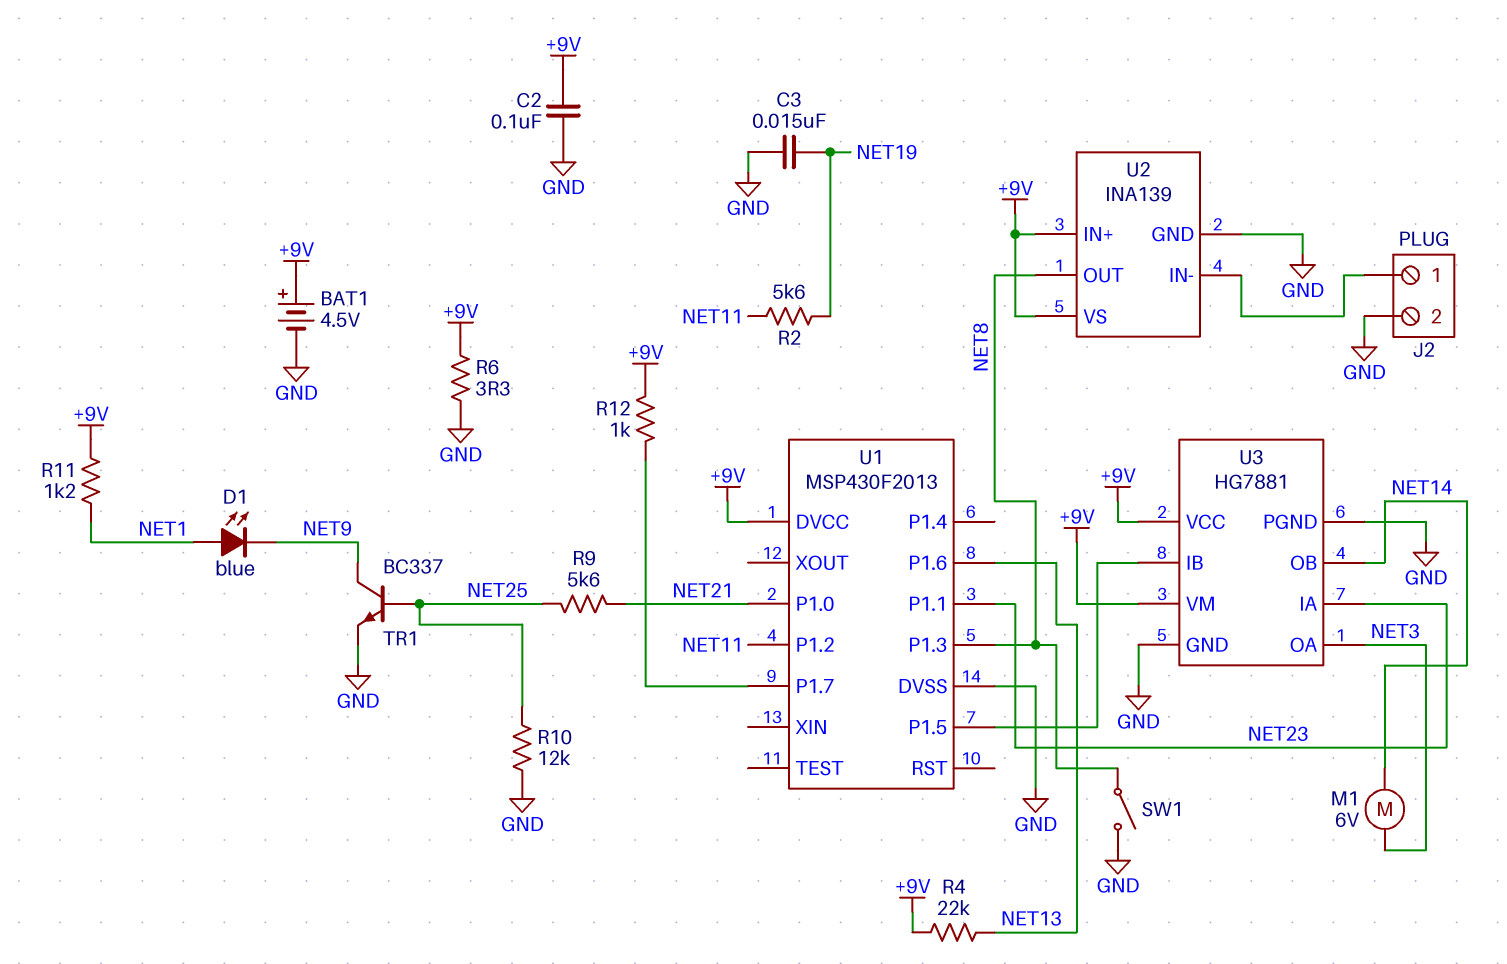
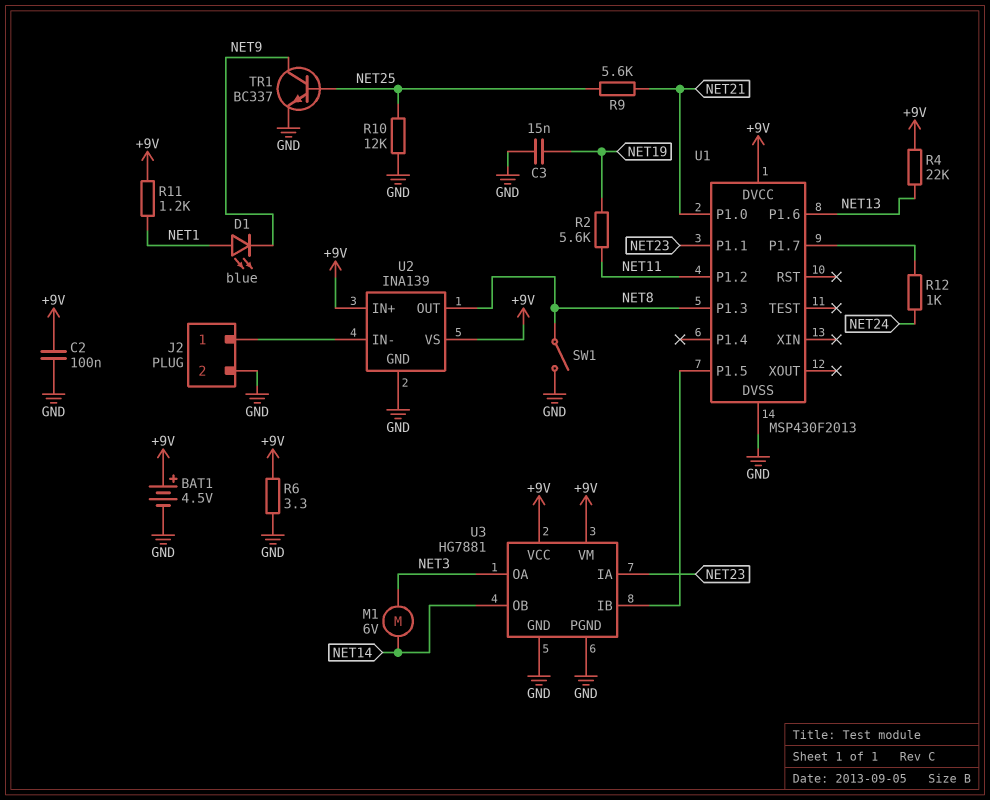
R12: 1k (+9V, U1/P1.7) -> 1k (NET24, U1/P1.7)

